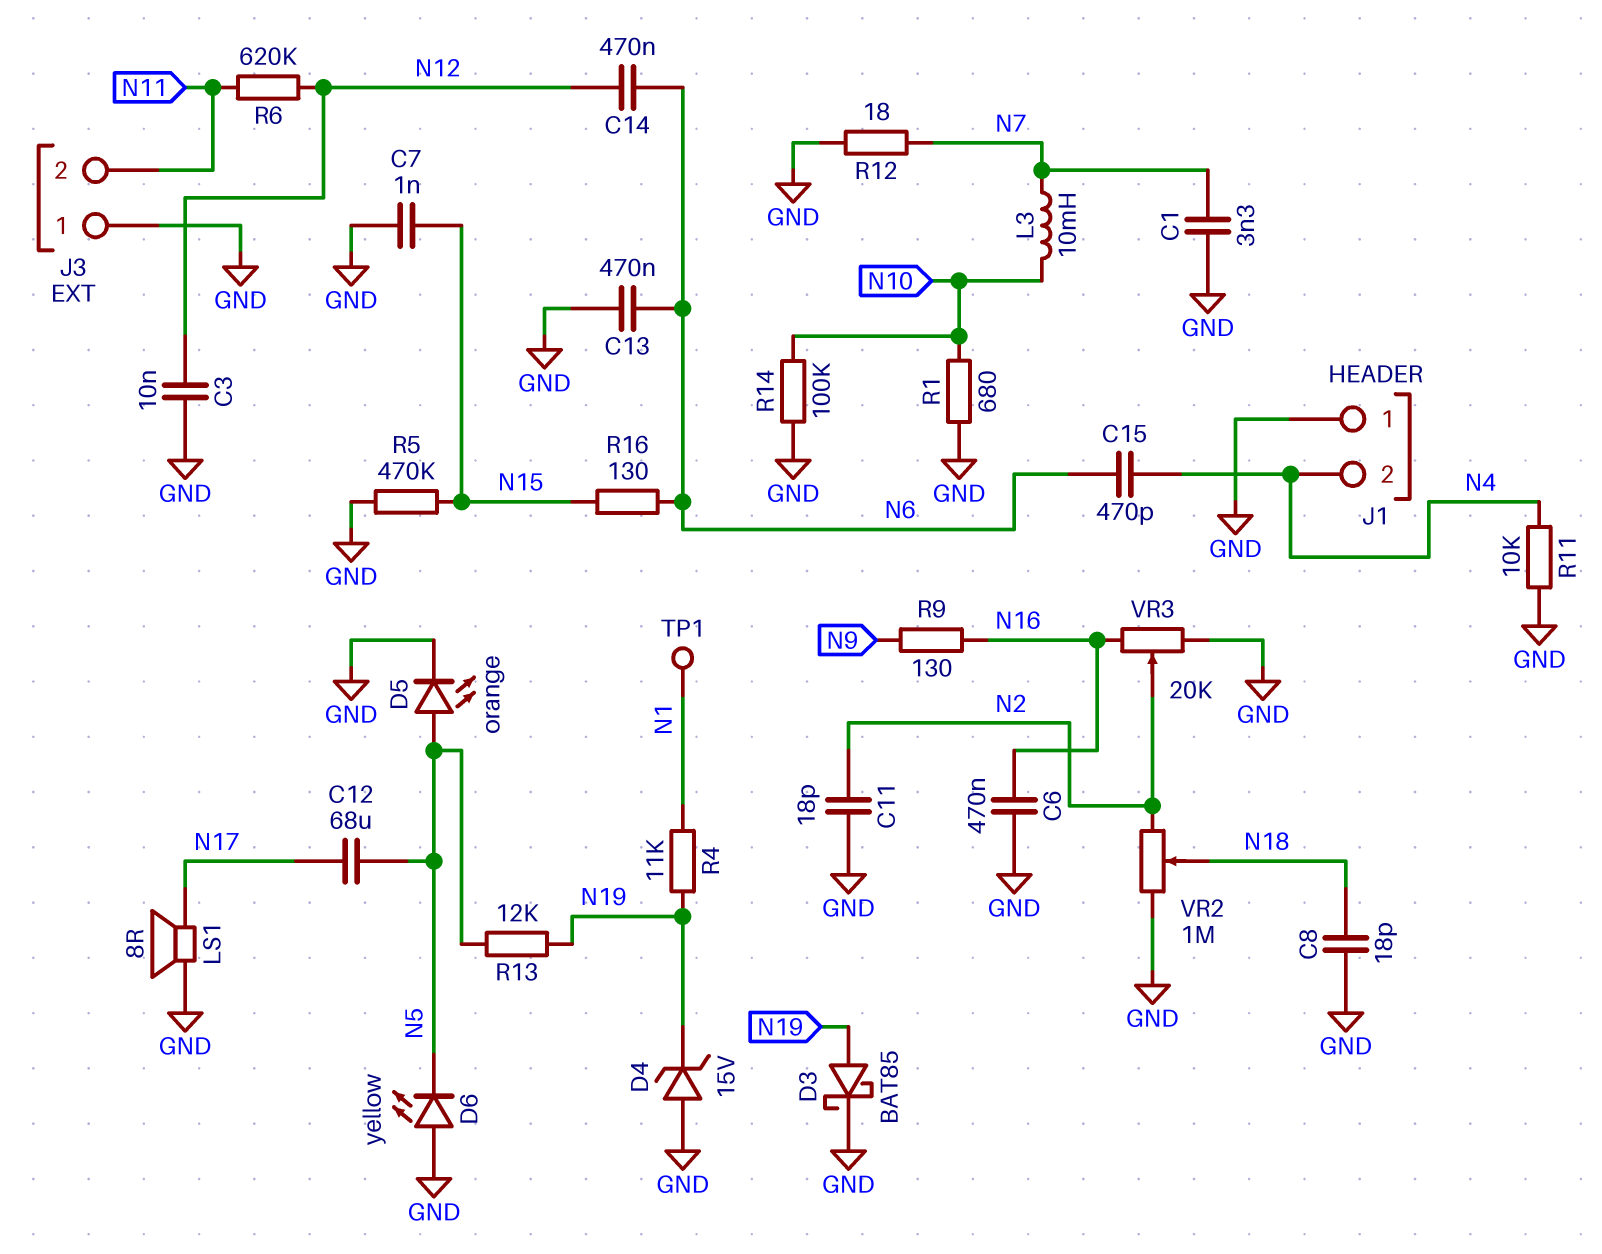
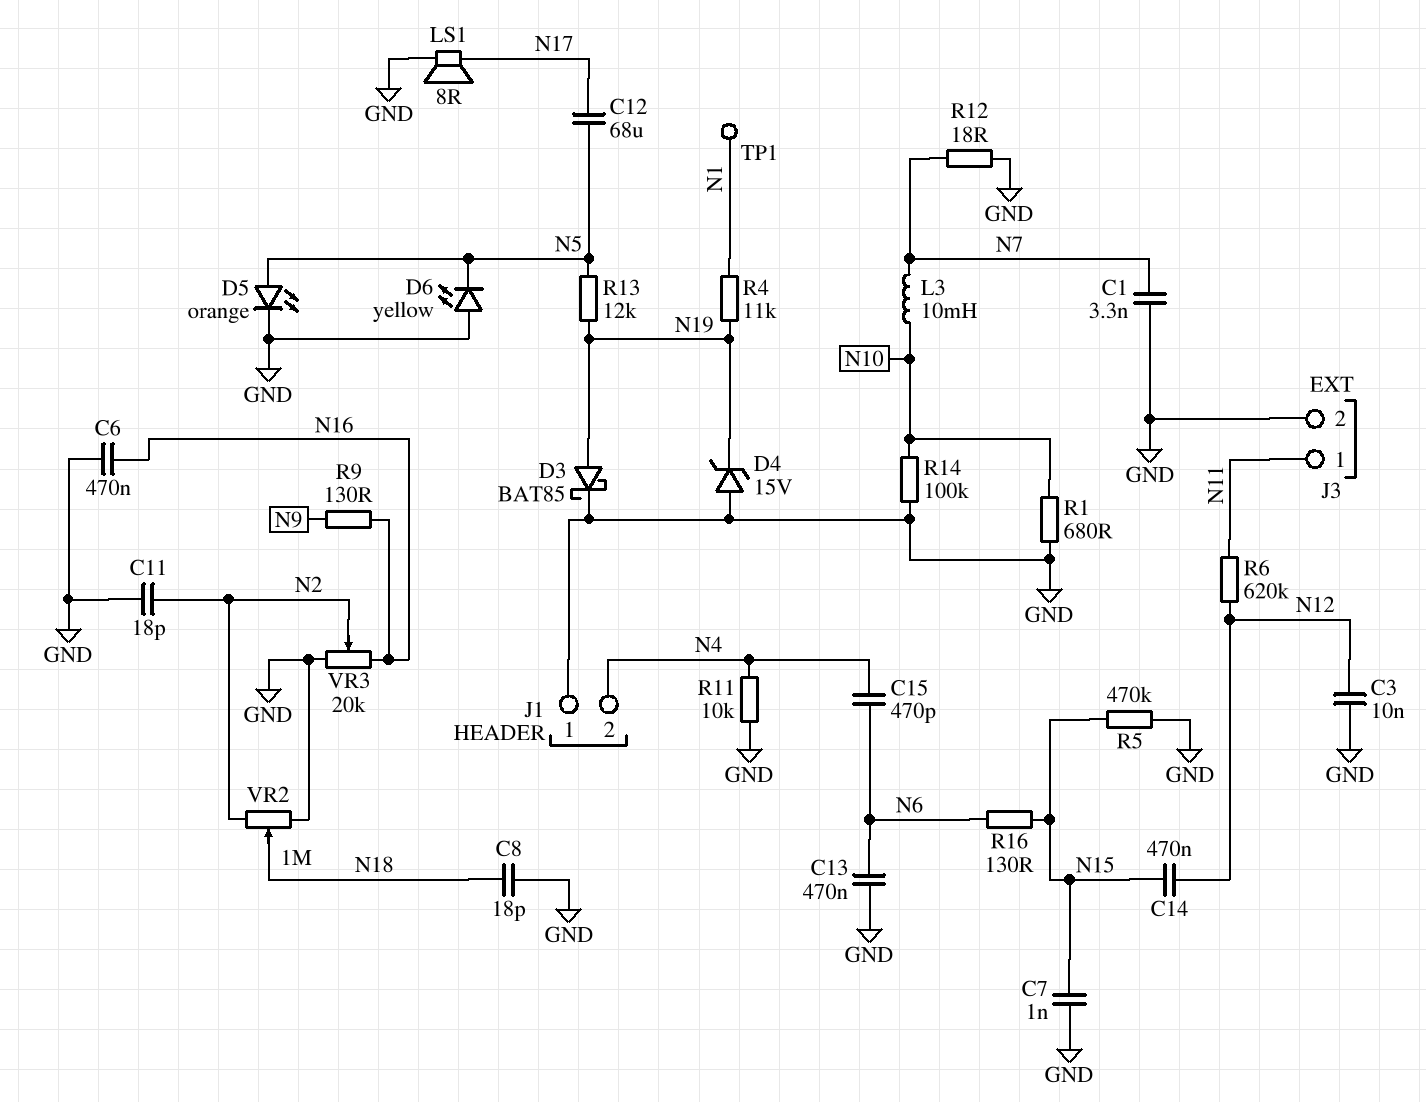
C14: 470nF (N6, N12) -> 470nF (N12, N15)
J3 pin 1: GND -> N11
J3 pin 2: N11 -> GND

